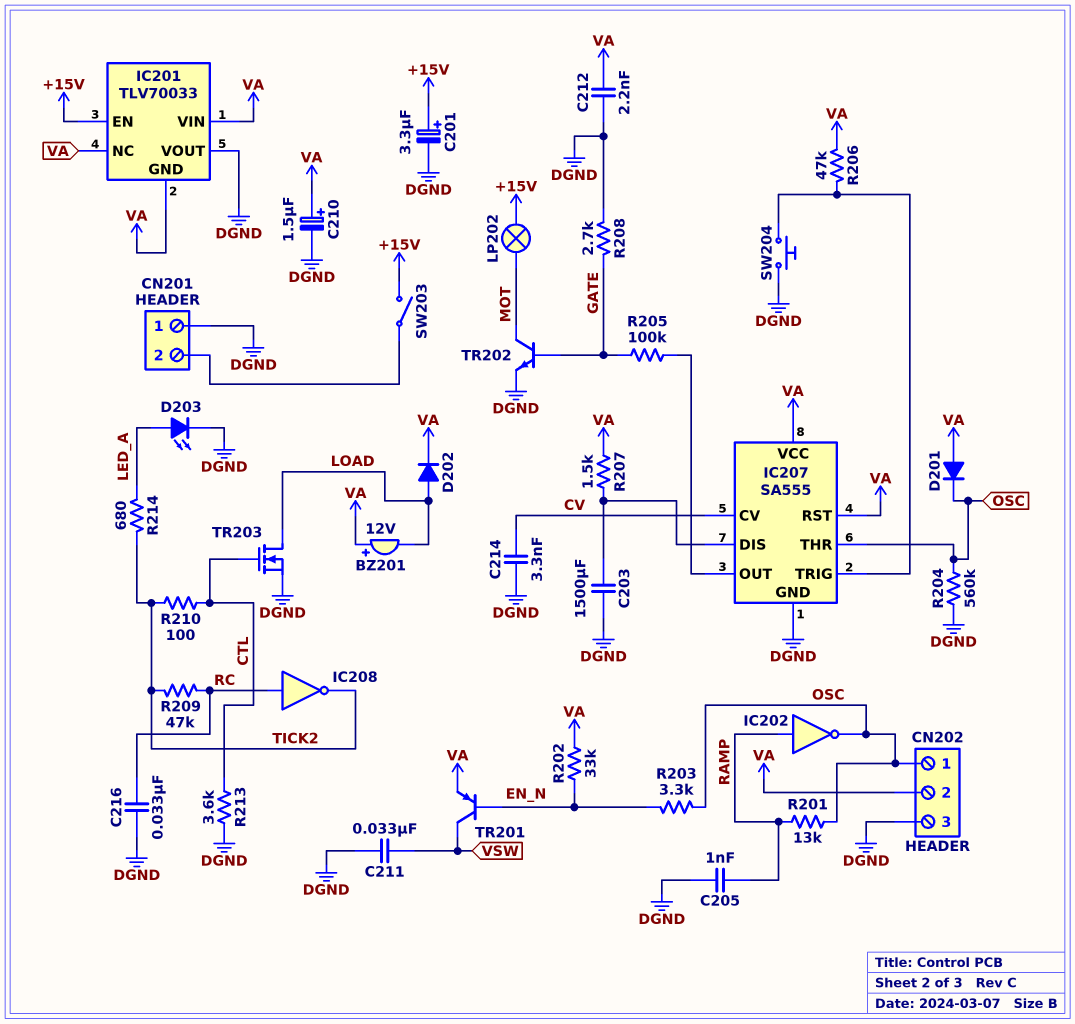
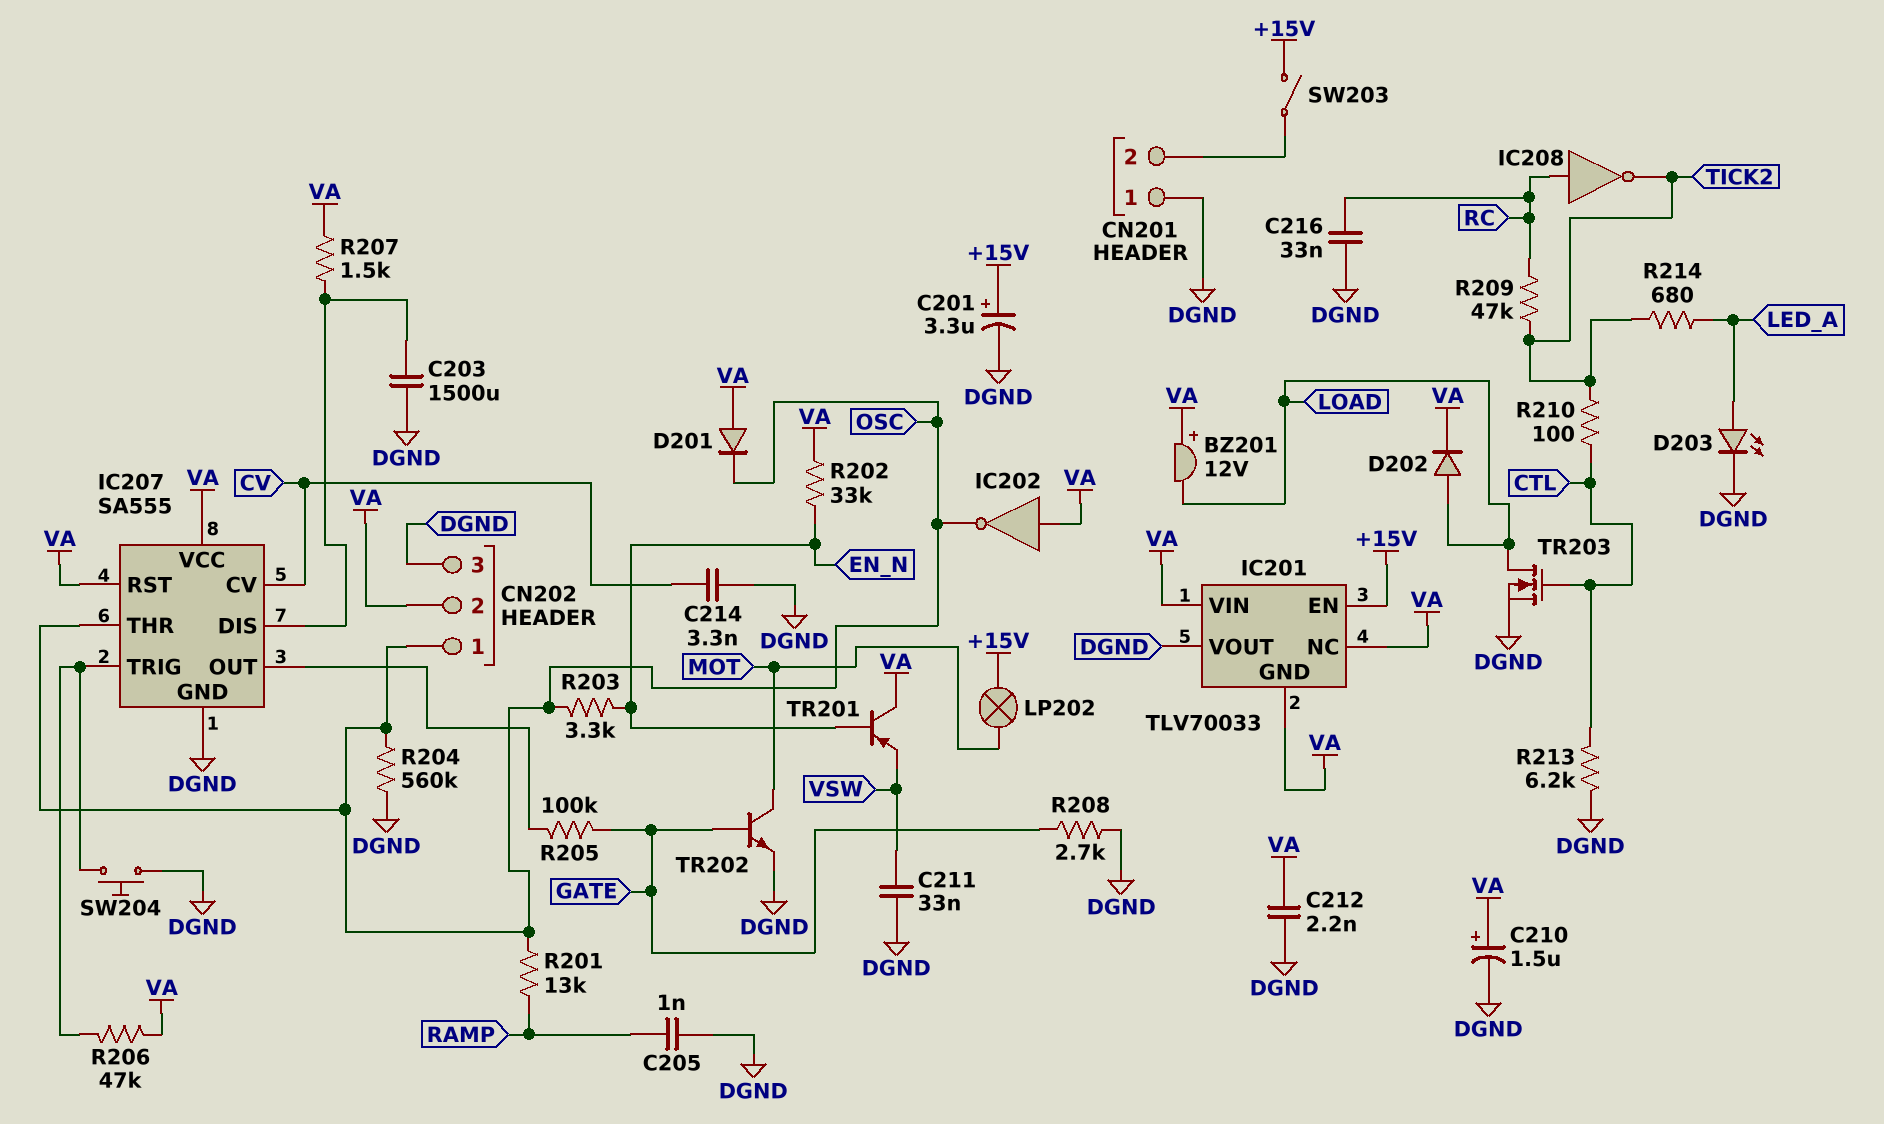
IC202: NOT (in RAMP, out OSC) -> NOT (in VA, out OSC)
R213: 3.6k (CTL, DGND) -> 6.2k (CTL, DGND)
TR201: PNP (B EN_N, C VSW, E VA) -> PNP (B EN_N, C VA, E VSW)

